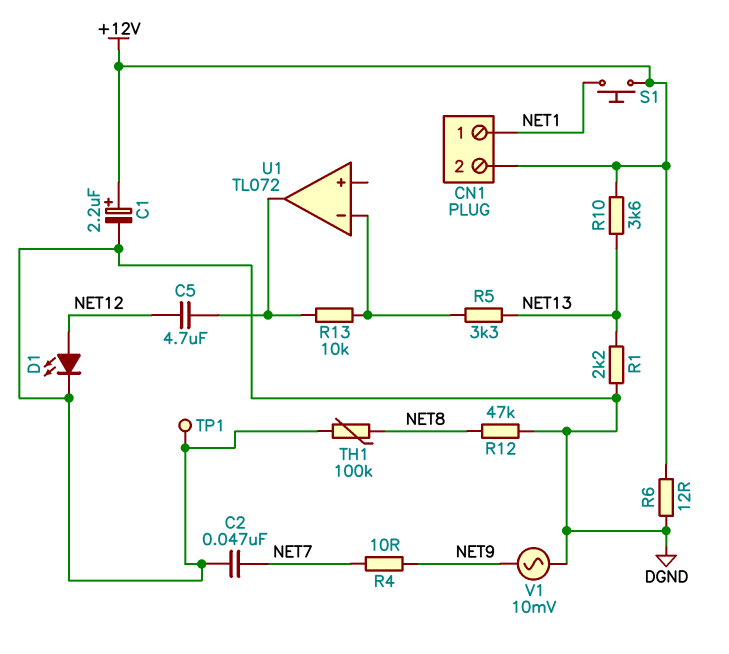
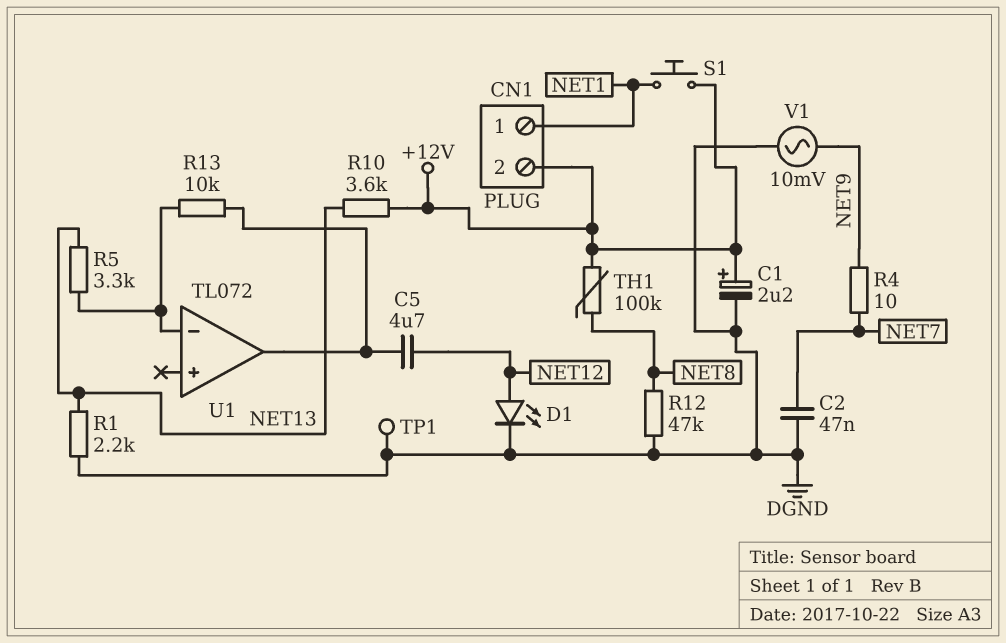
R6: 12 (+12V, DGND) -> none
TH1: 100k (DGND, NET8) -> 100k (+12V, NET8)

